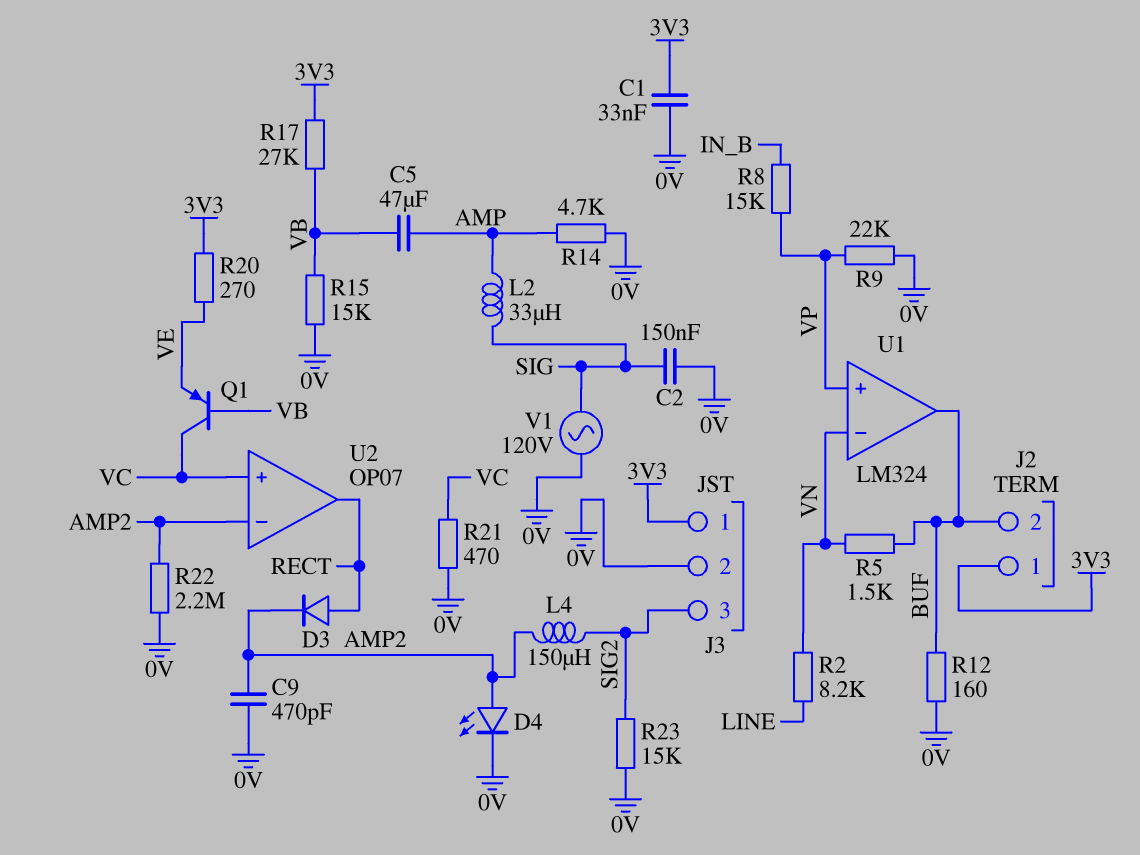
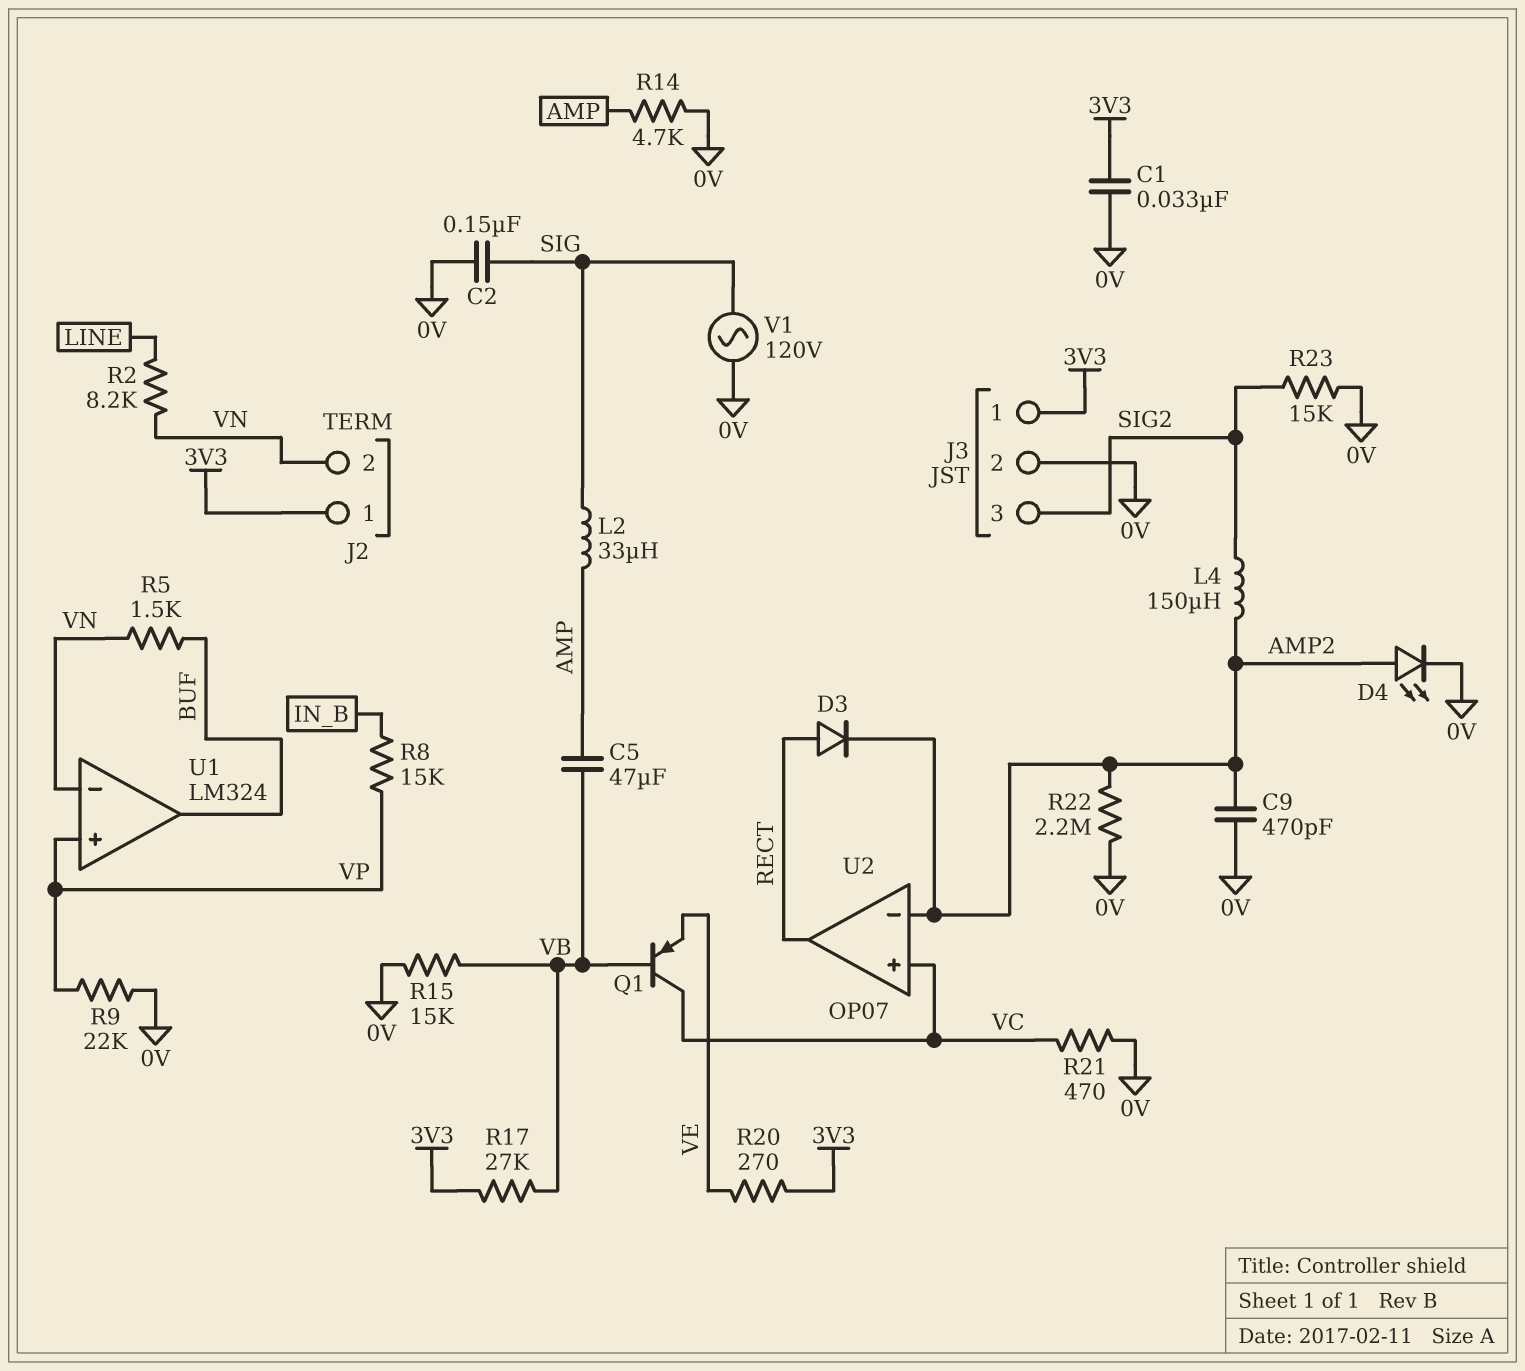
J2 pin 2: BUF -> VN
R12: 160 (0V, BUF) -> none

